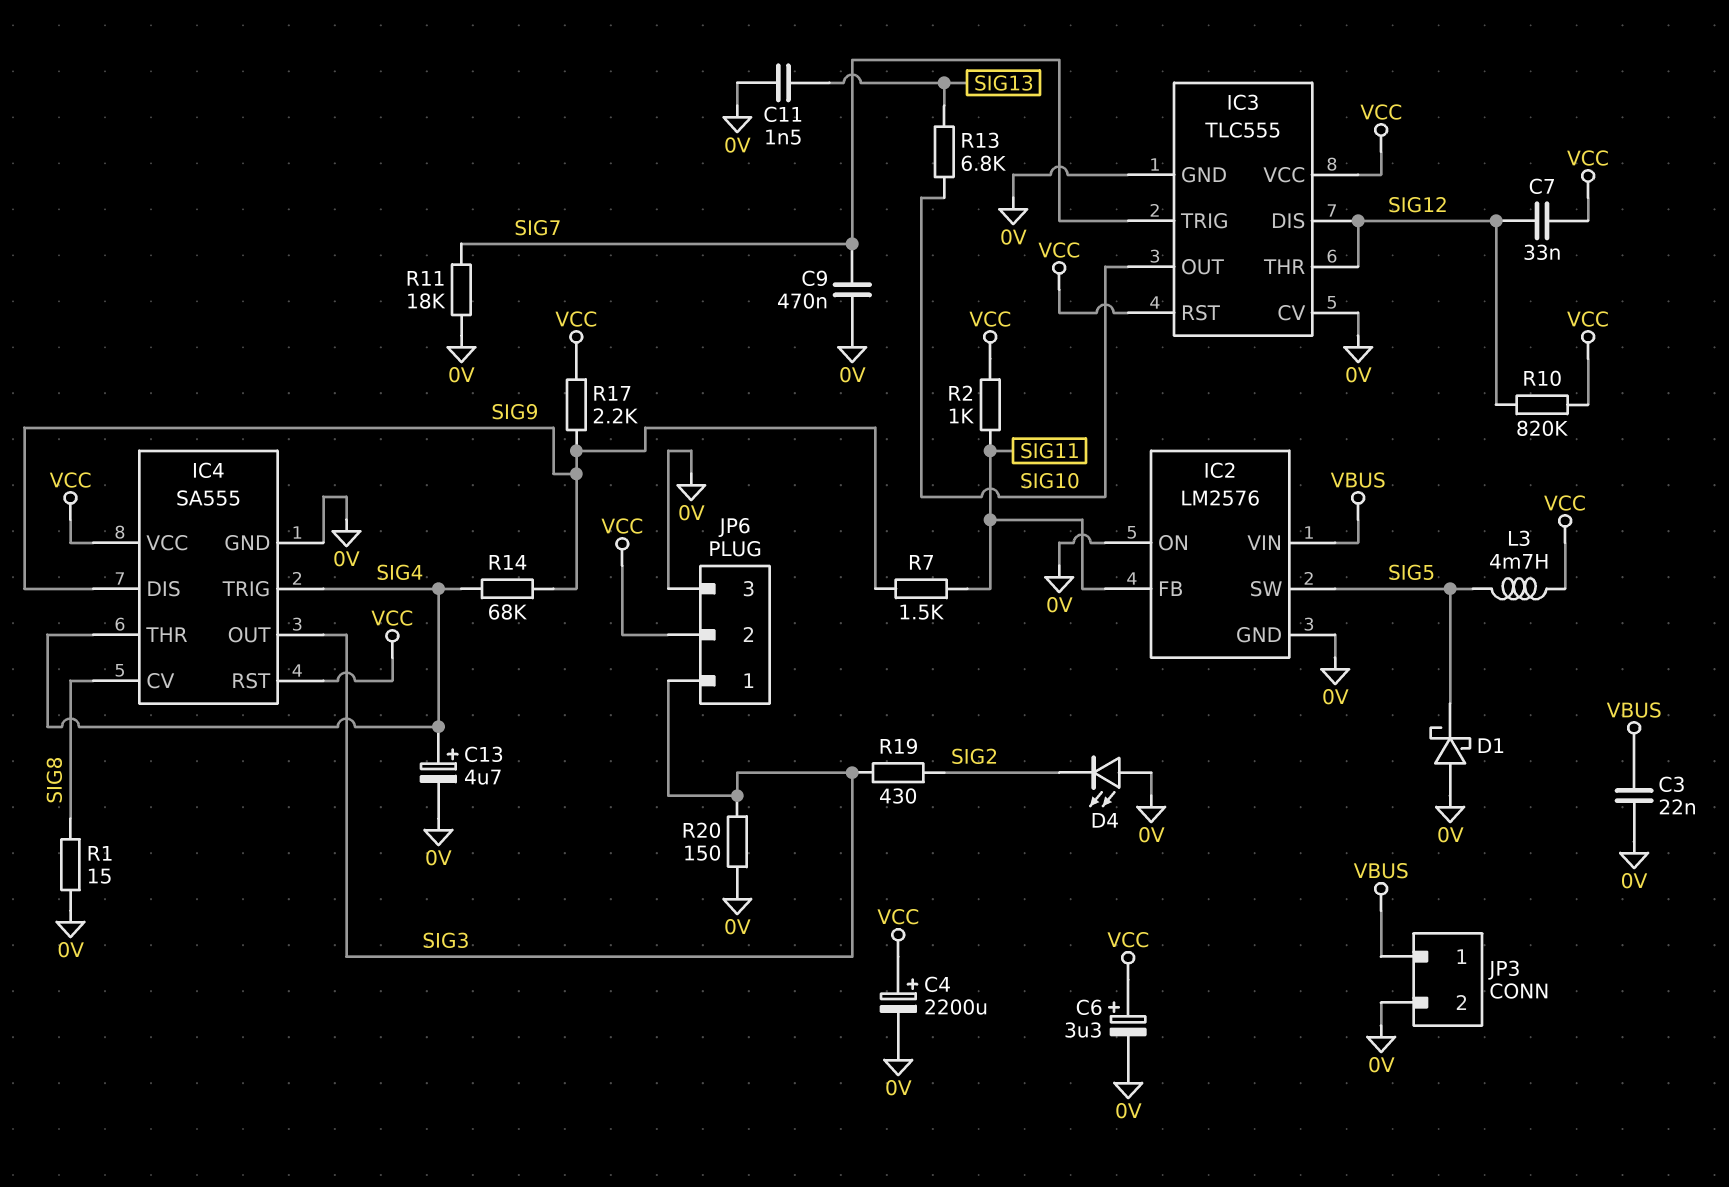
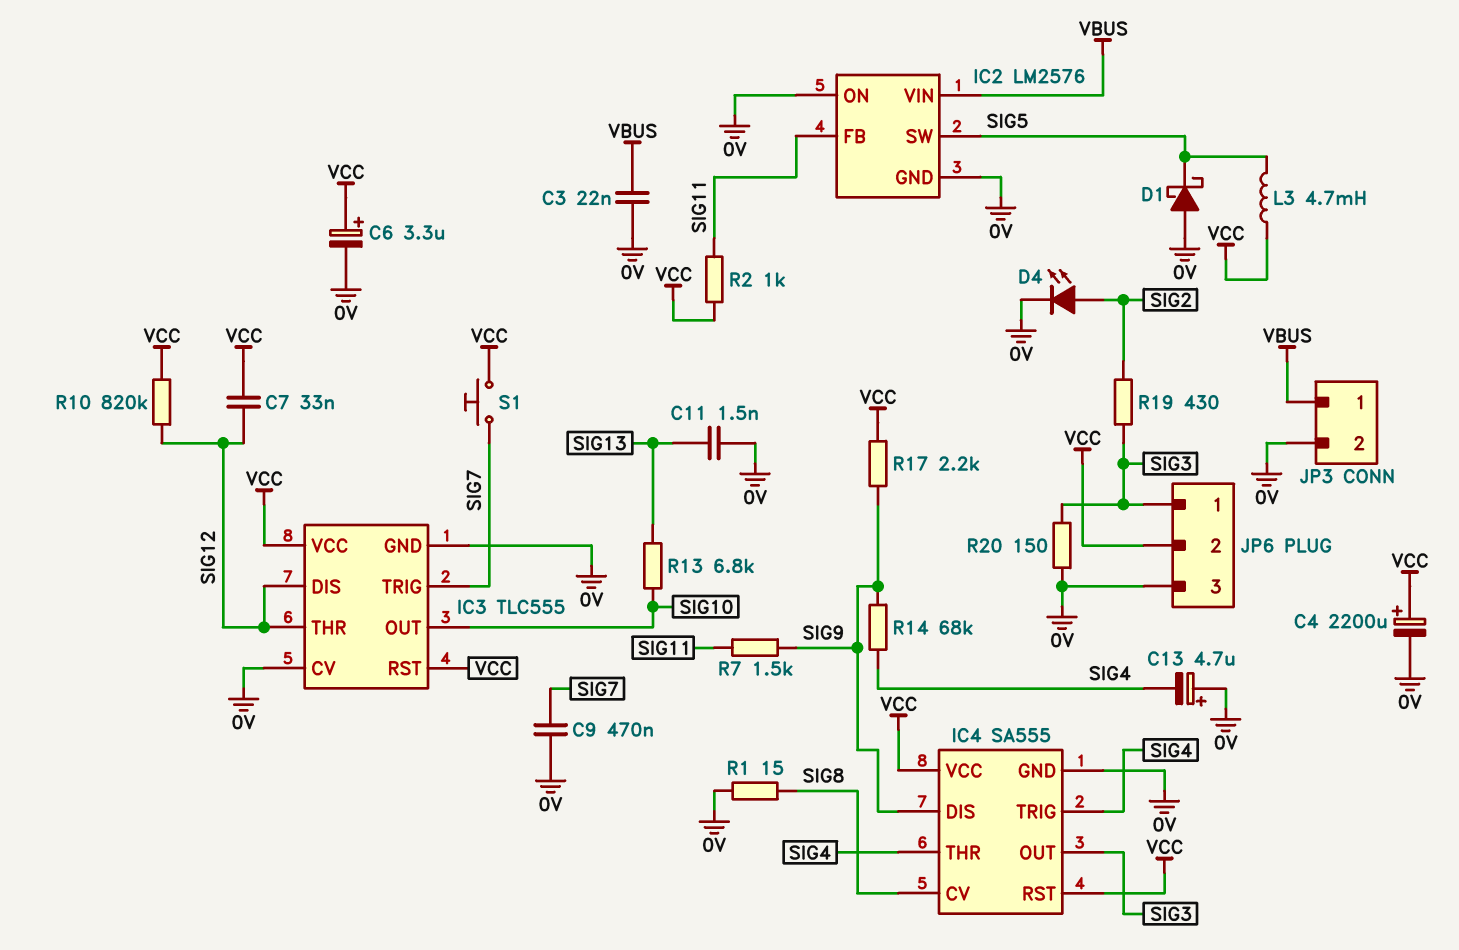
C13: 4.7uF (plus SIG4, minus 0V) -> 4.7uF (plus 0V, minus SIG4)
D4: LED (A 0V, K SIG2) -> LED (A SIG2, K 0V)
R11: 18k (0V, SIG7) -> none
S1: none -> button (SIG7, VCC)

